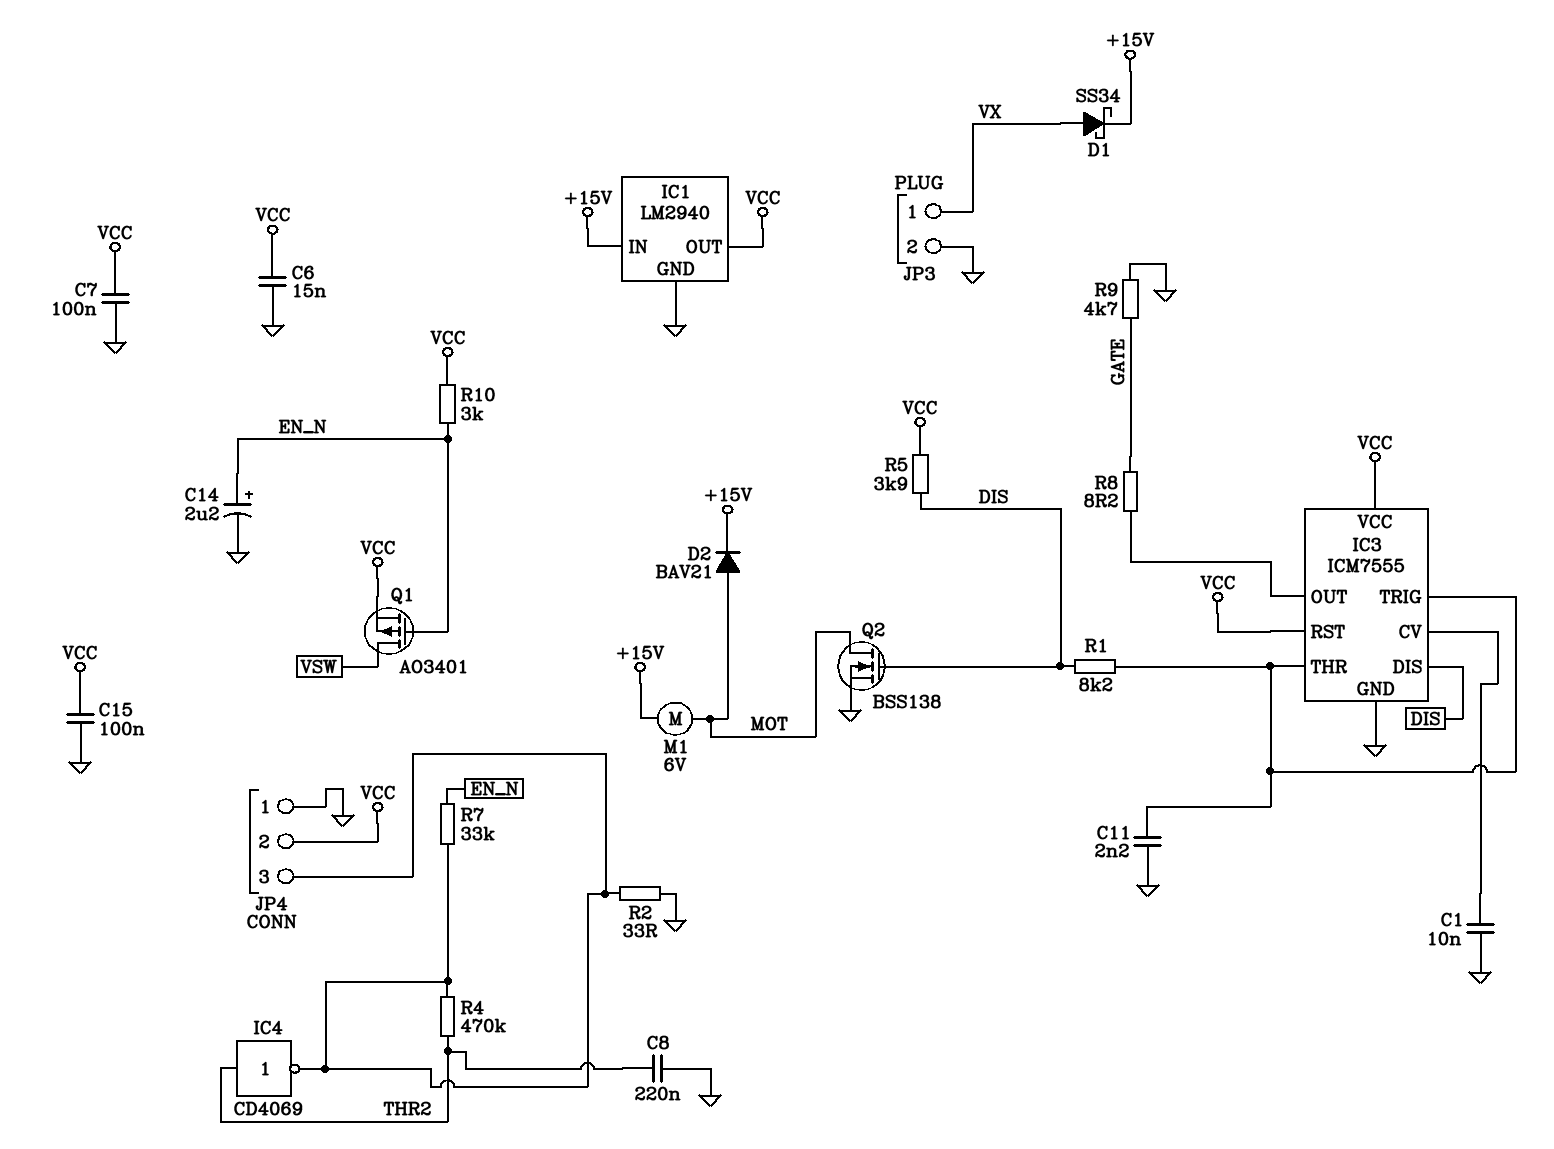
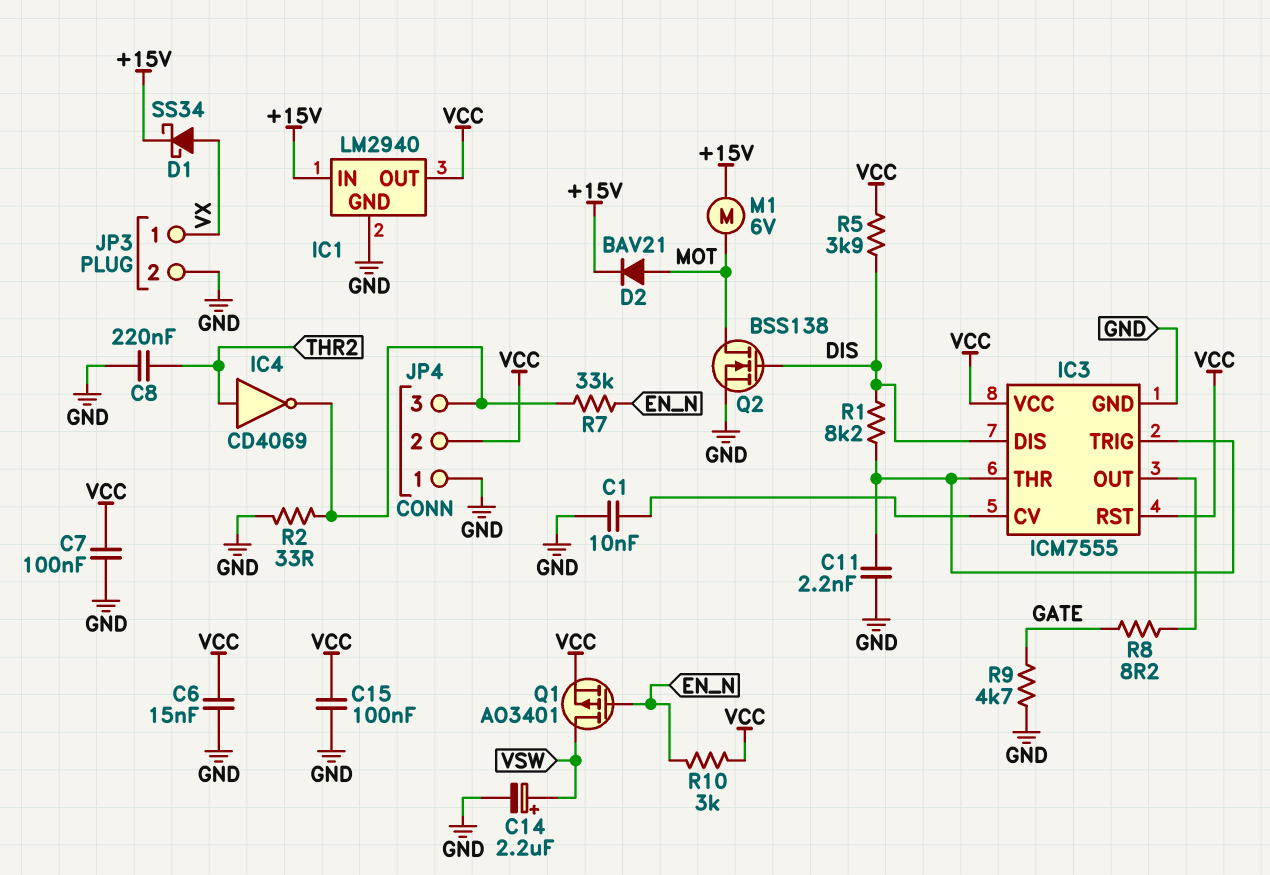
C14: 2.2uF (plus EN_N, minus GND) -> 2.2uF (plus VSW, minus GND)
R4: 470k (JP4/3, THR2) -> none

